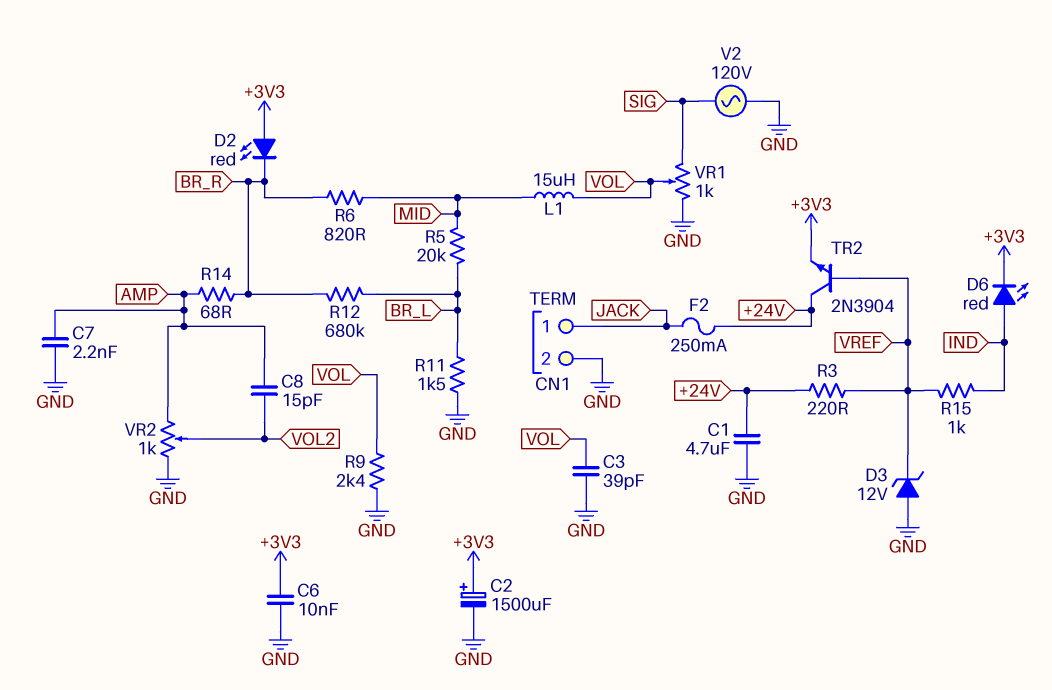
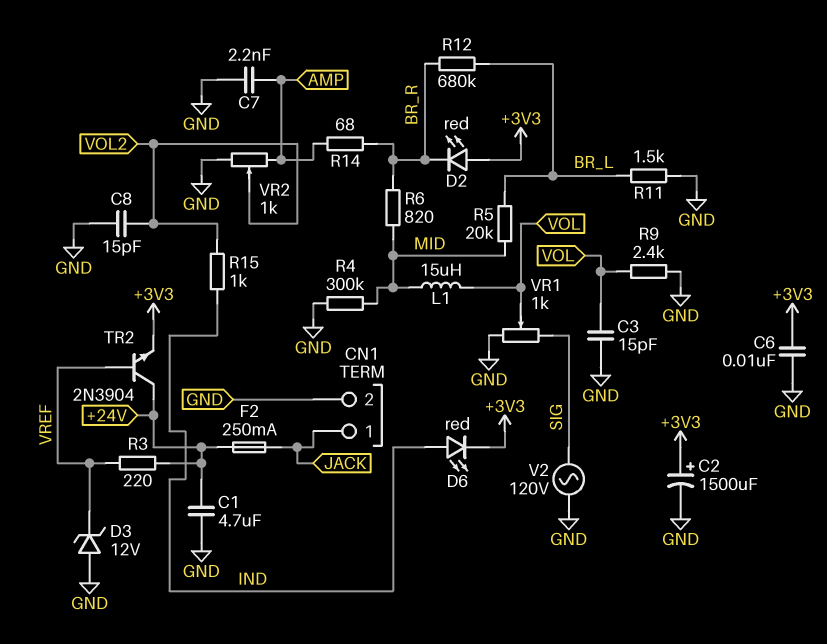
C3: 39pF (GND, VOL) -> 15pF (GND, VOL)
C8: 15pF (AMP, VOL2) -> 15pF (GND, VOL2)
R4: none -> 300k (GND, MID)
R15: 1k (IND, VREF) -> 1k (IND, VOL2)

